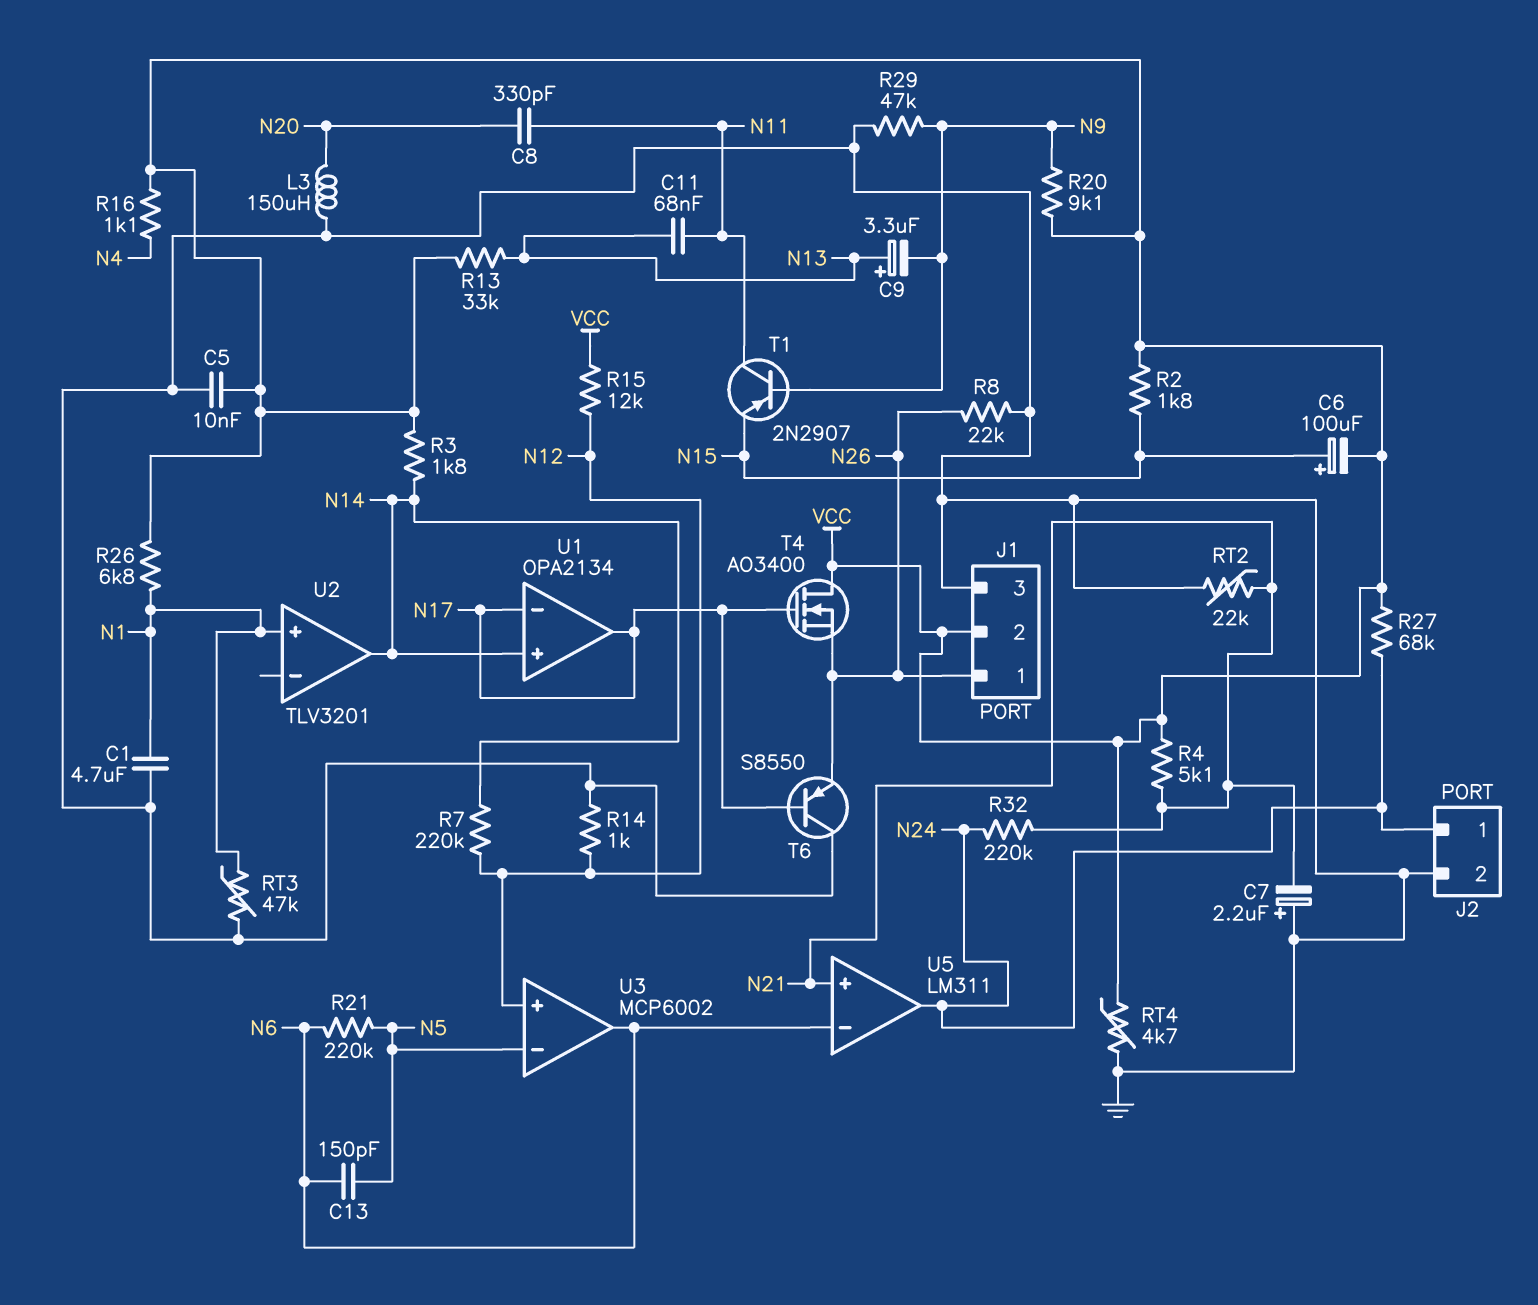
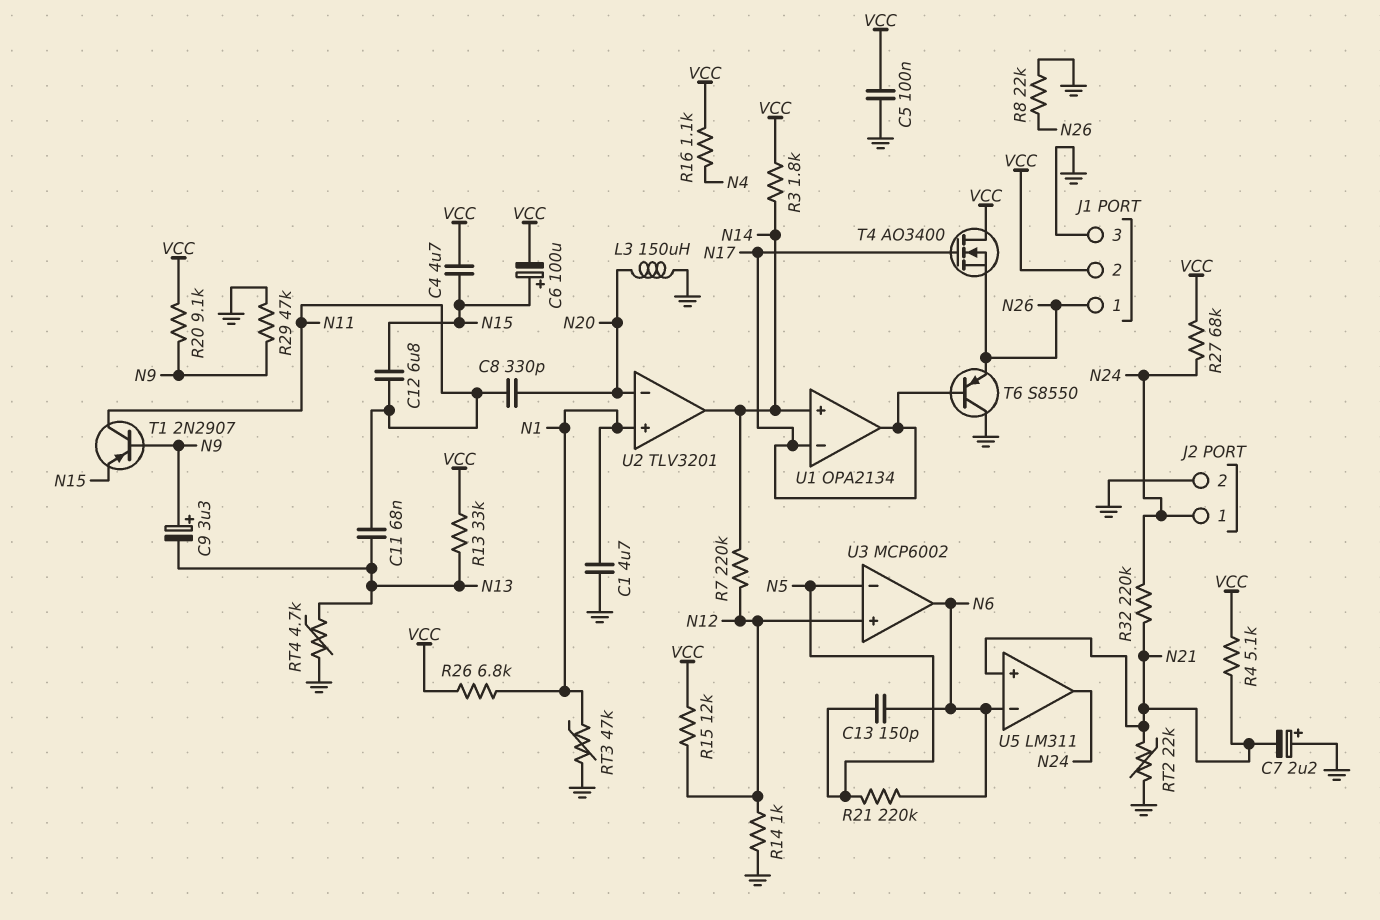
C4: none -> 4.7uF (N15, VCC)
C5: 10nF (GND, VCC) -> 100nF (GND, VCC)
C9: 3.3uF (plus N13, minus N9) -> 3.3uF (plus N9, minus N13)
C12: none -> 6.8uF (N11, N15)
R2: 1.8k (N15, VCC) -> none
RT4: 4.7k (GND, VCC) -> 4.7k (GND, N13)
U2 pin in-: none -> N20

